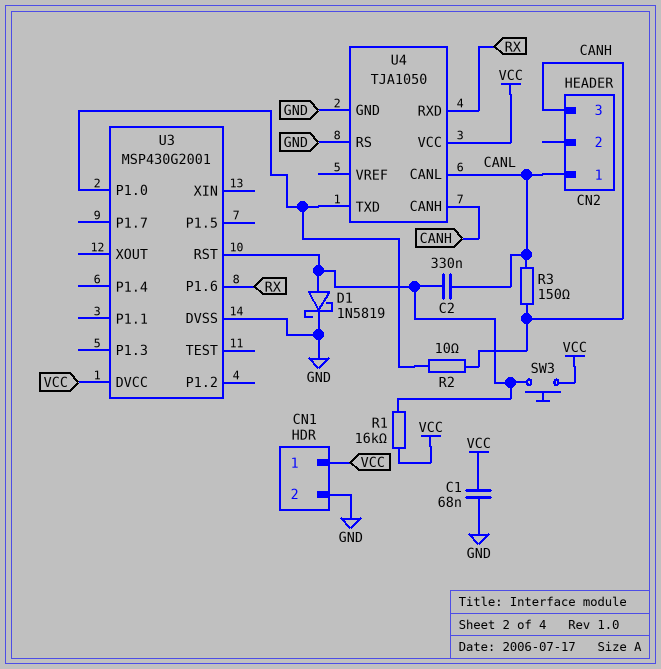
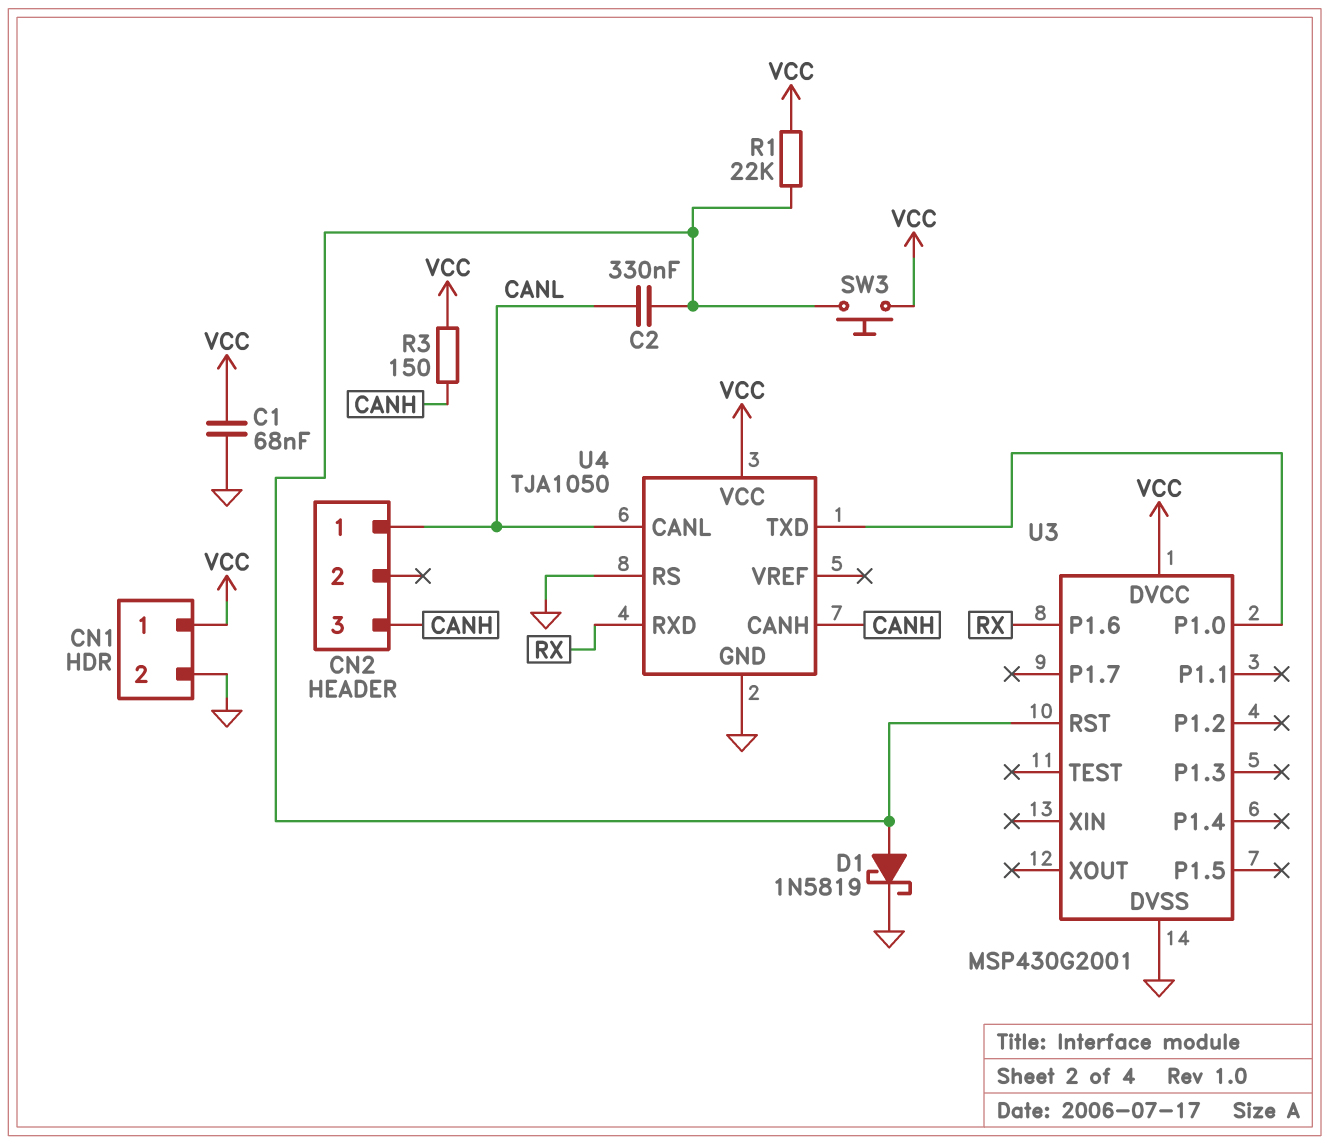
R1: 16k (U3/RST, VCC) -> 22k (U3/RST, VCC)
R2: 10 (CANH, U3/P1.0) -> none
R3: 150 (CANH, CANL) -> 150 (CANH, VCC)

